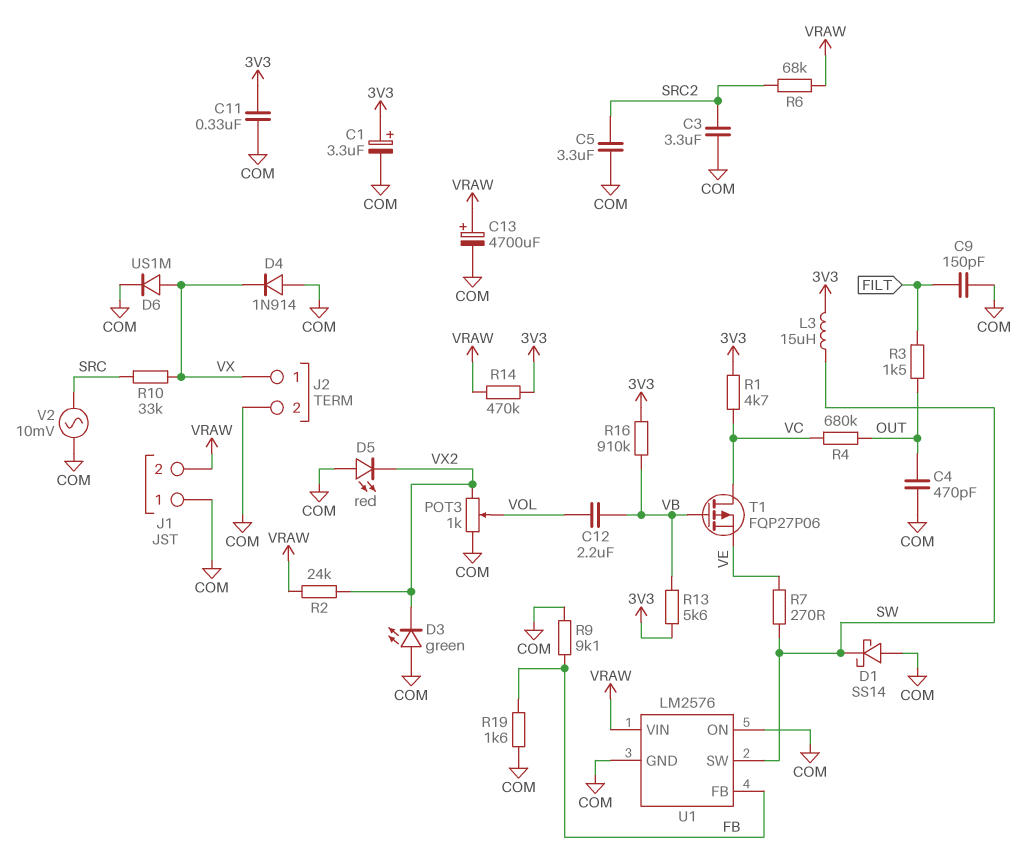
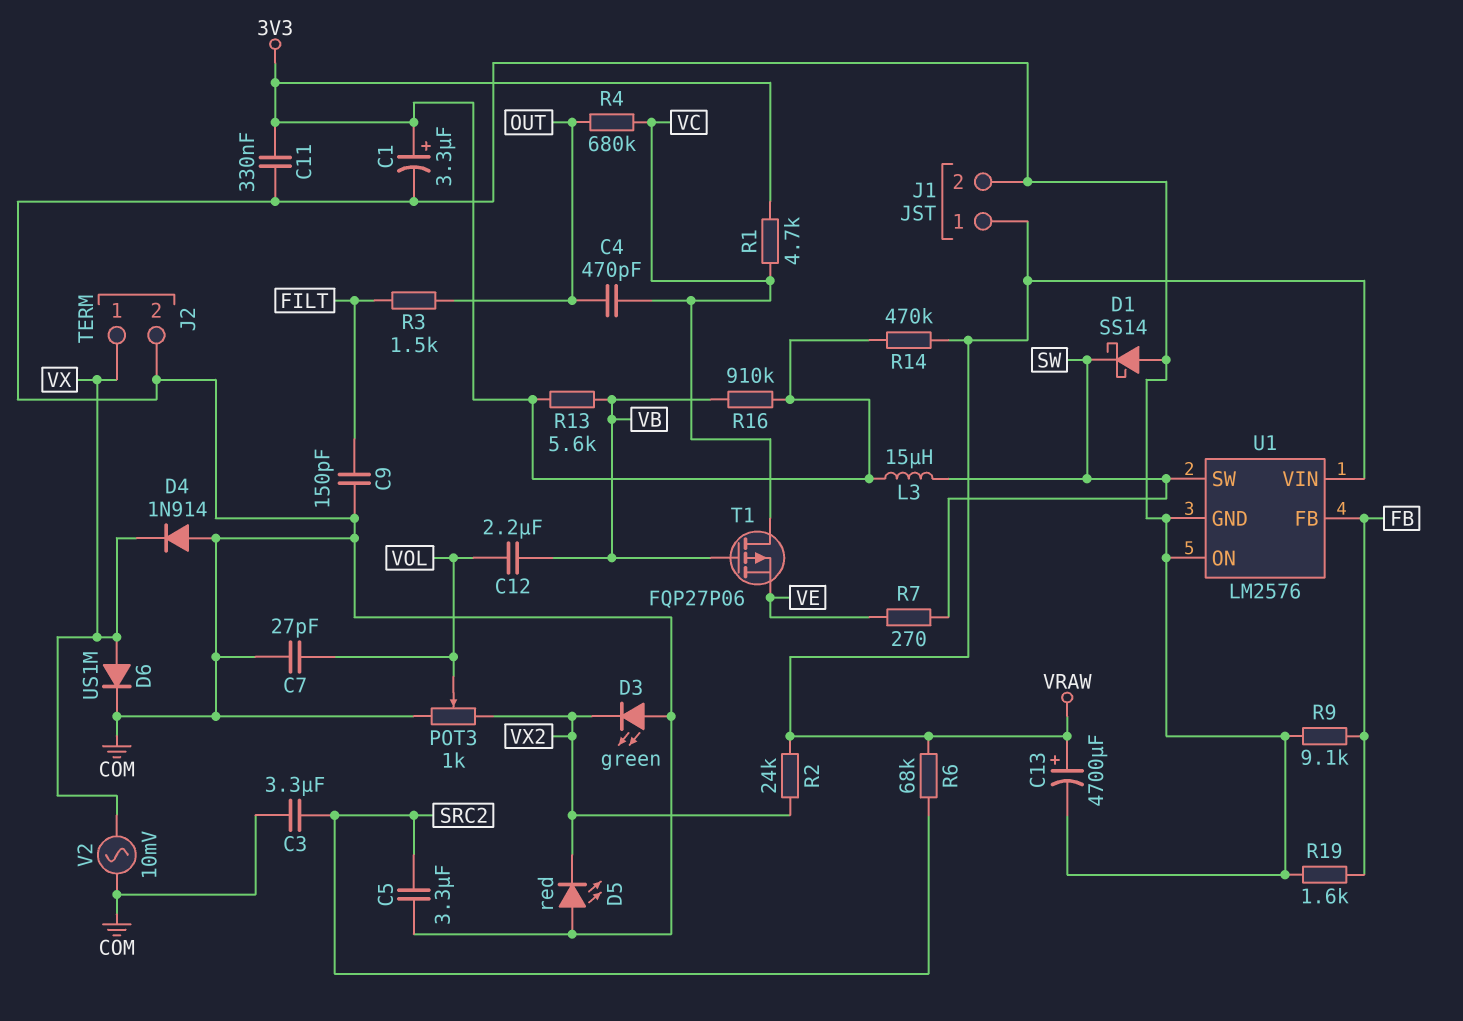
C4: 470pF (COM, OUT) -> 470pF (OUT, VC)
C7: none -> 27pF (COM, VOL)
J1 pin 1: COM -> VRAW
J1 pin 2: VRAW -> COM
R10: 33k (SRC, VX) -> none
V2: AC 10mV (COM, SRC) -> AC 10mV (COM, VX)

